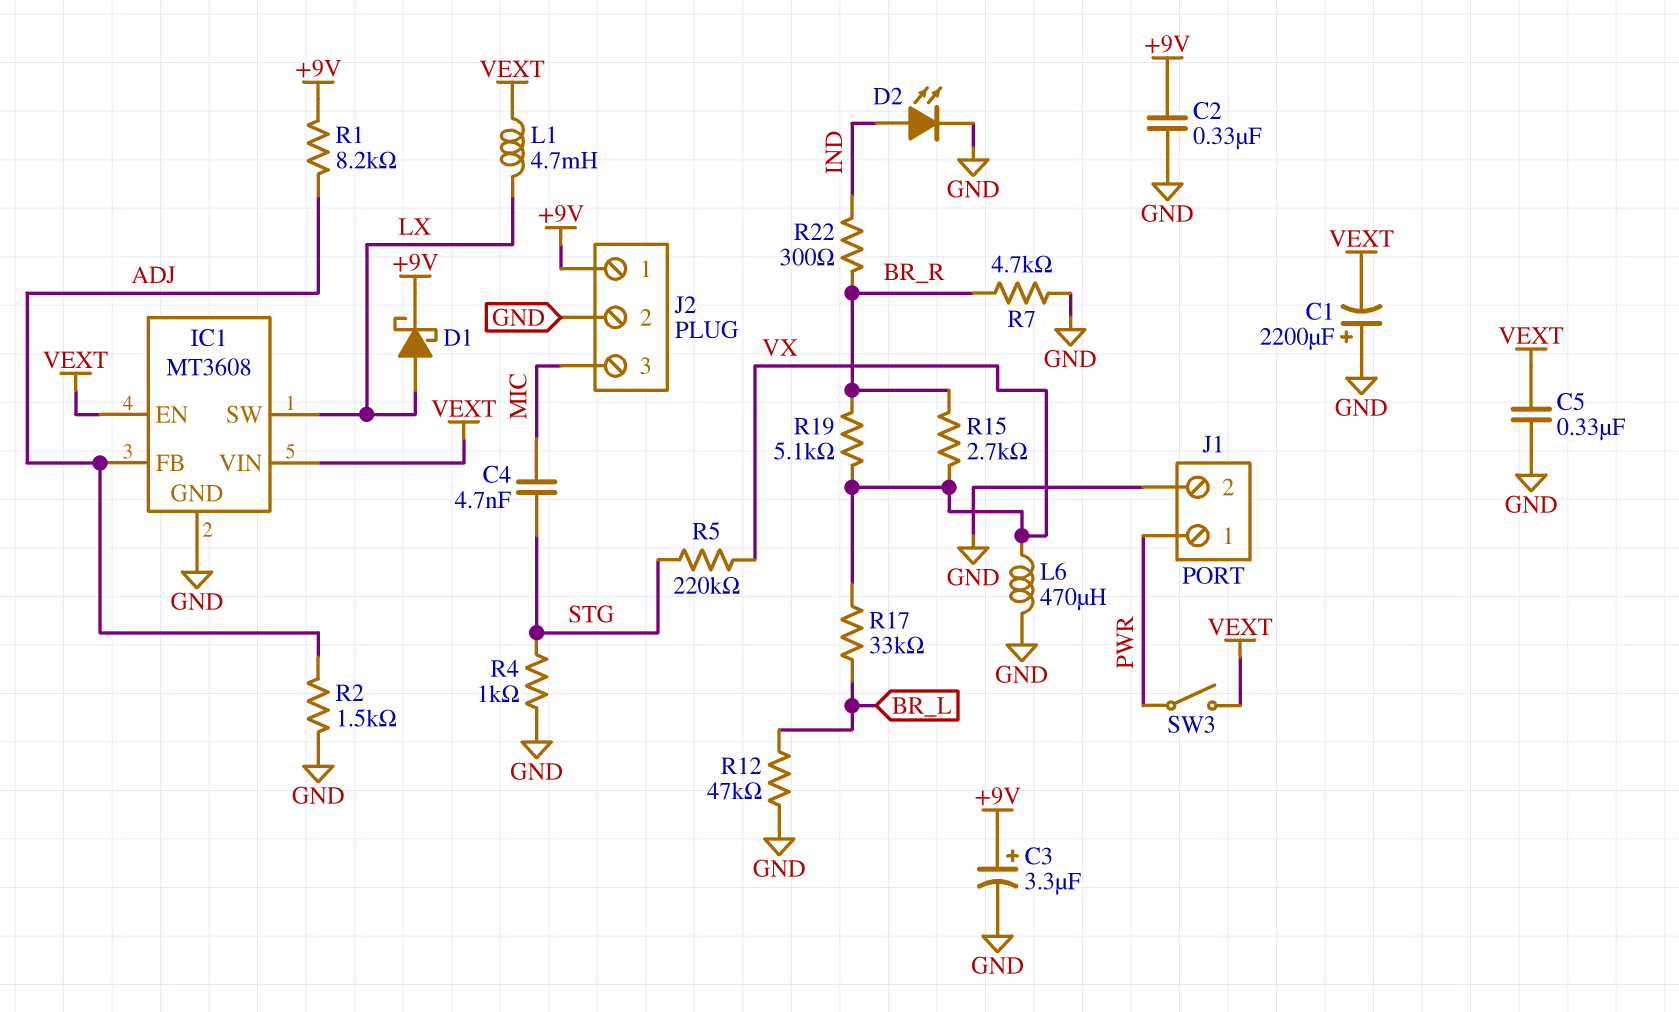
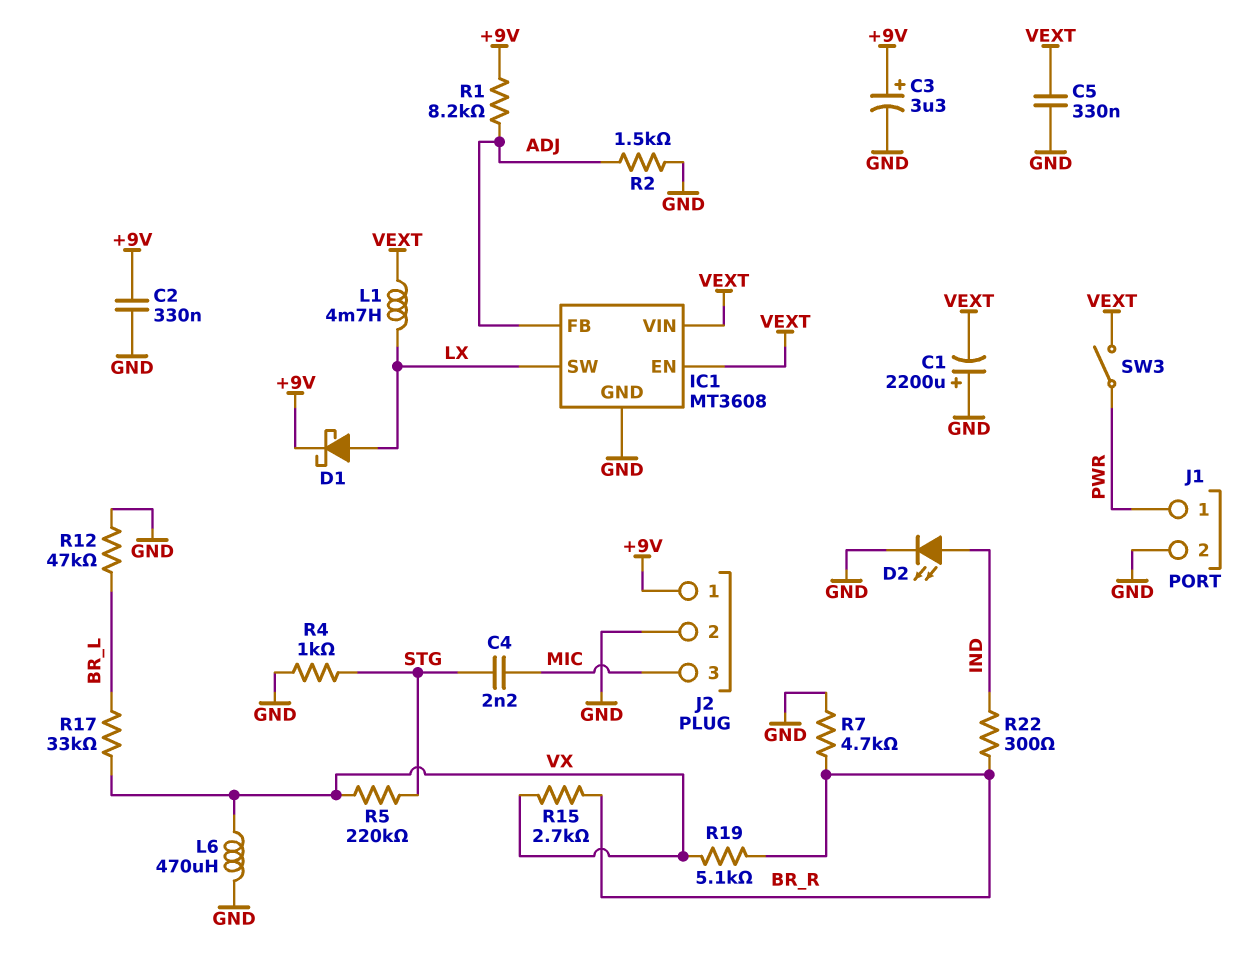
C4: 4.7nF (MIC, STG) -> 2.2nF (MIC, STG)

